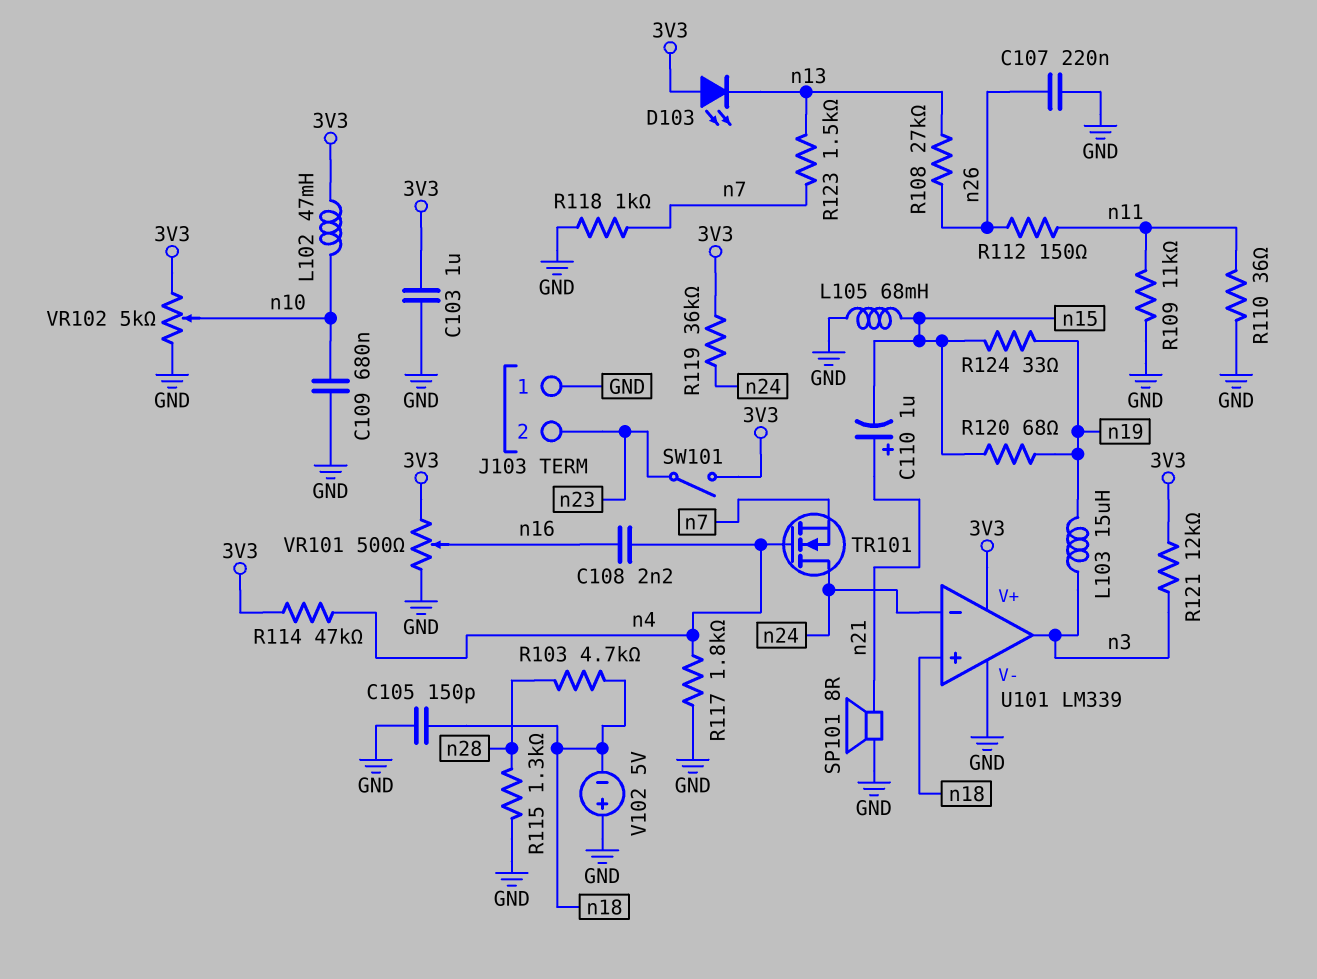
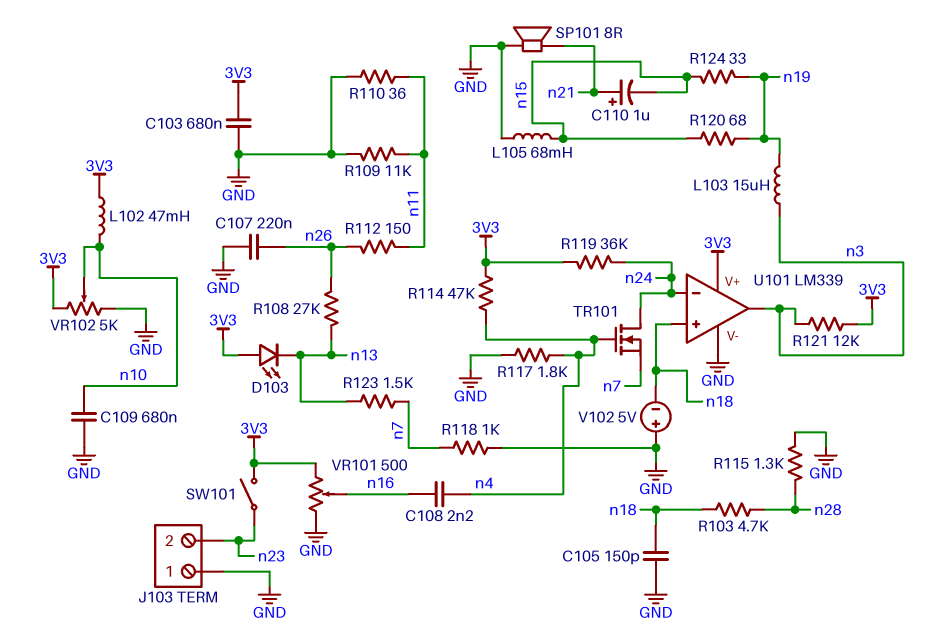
C103: 1uF (3V3, GND) -> 680nF (3V3, GND)

